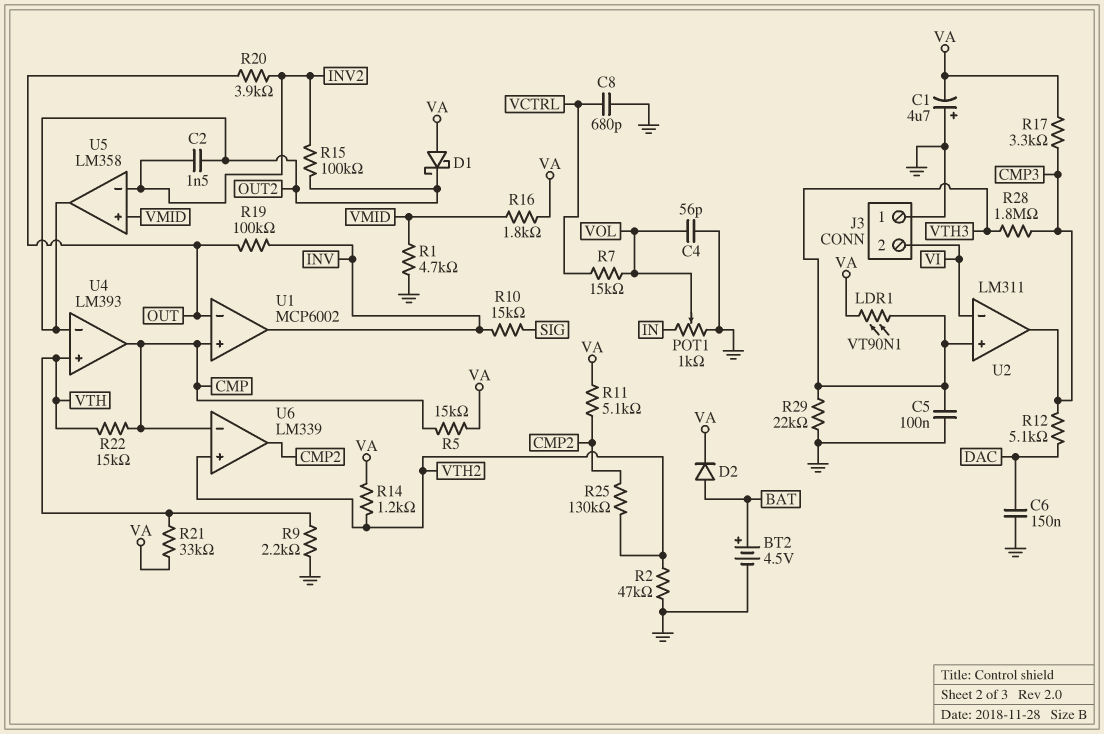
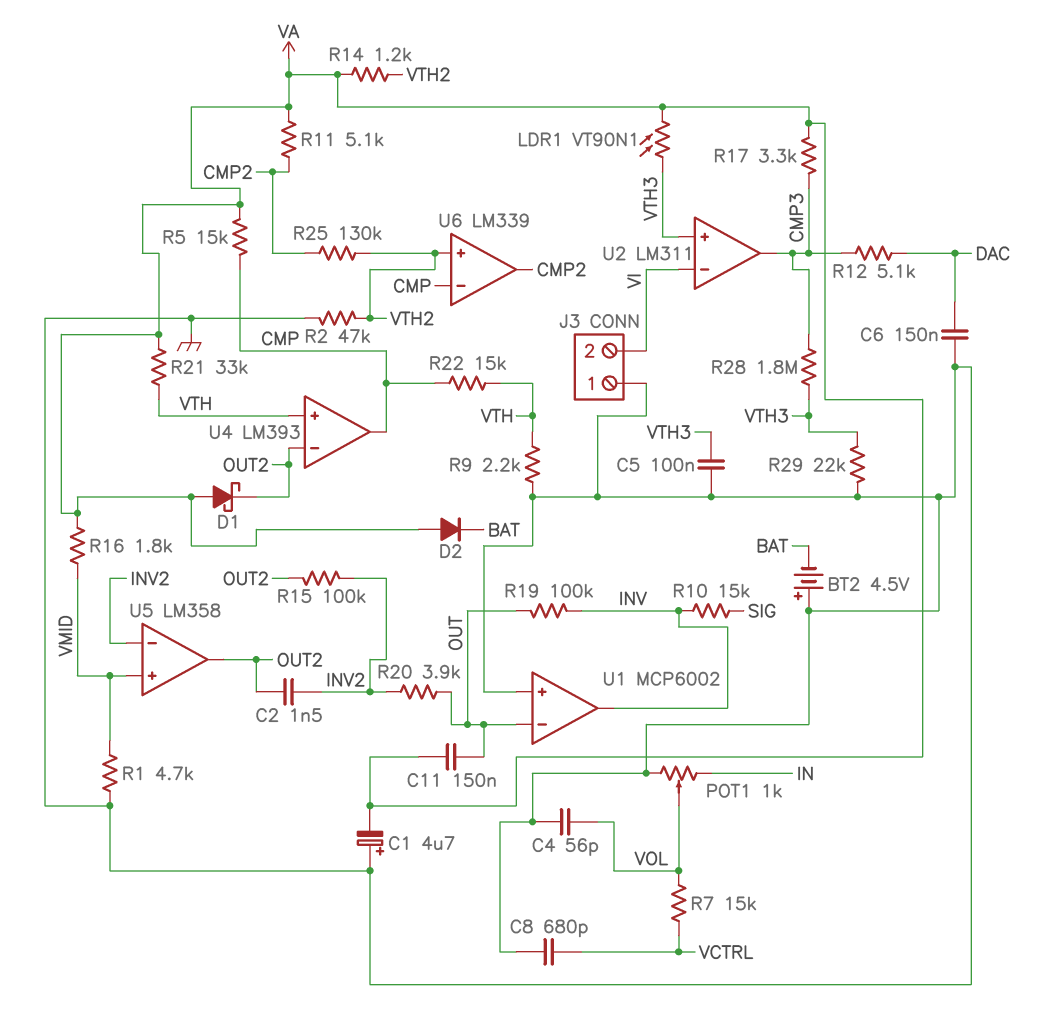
BT2: 4.5V (plus BAT, minus GND) -> 4.5V (plus GND, minus BAT)
C11: none -> 150nF (OUT, VA)
D2: diode (A BAT, K VA) -> diode (A VA, K BAT)
U1 pin in+: CMP -> GND

